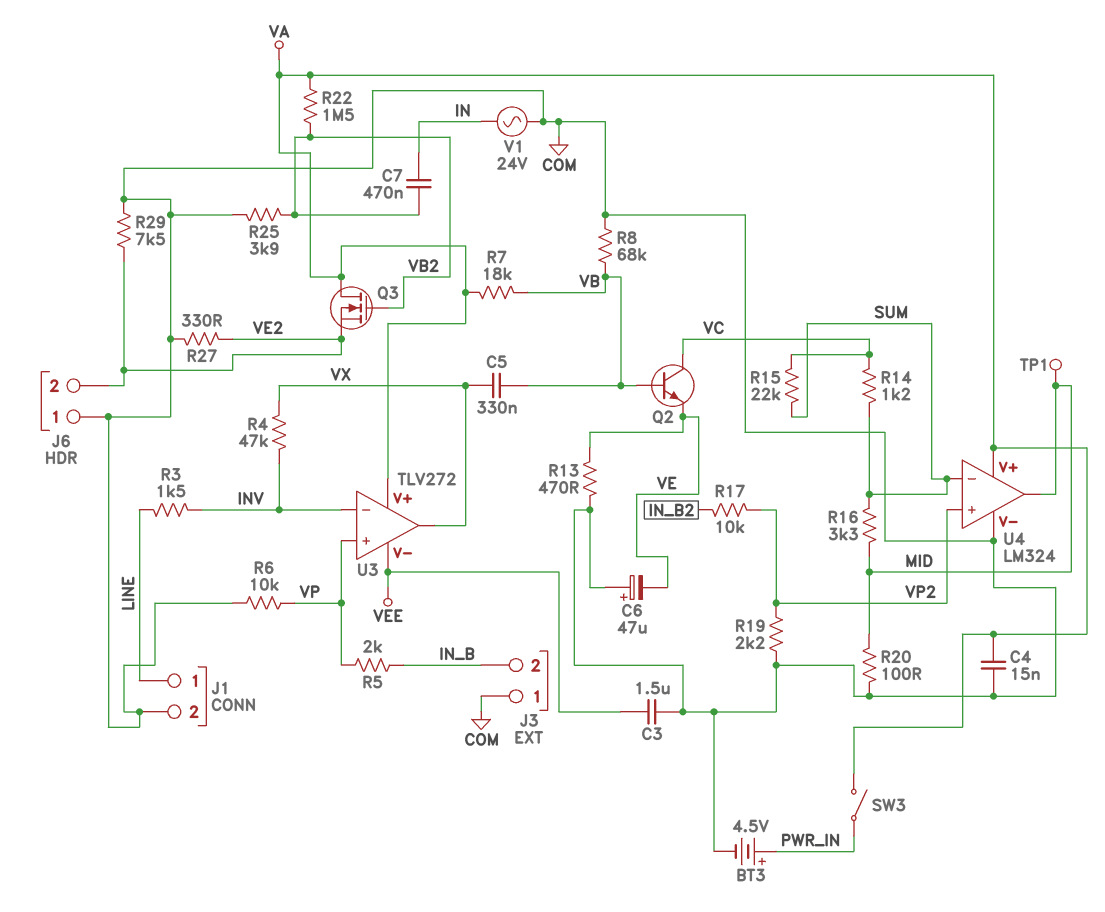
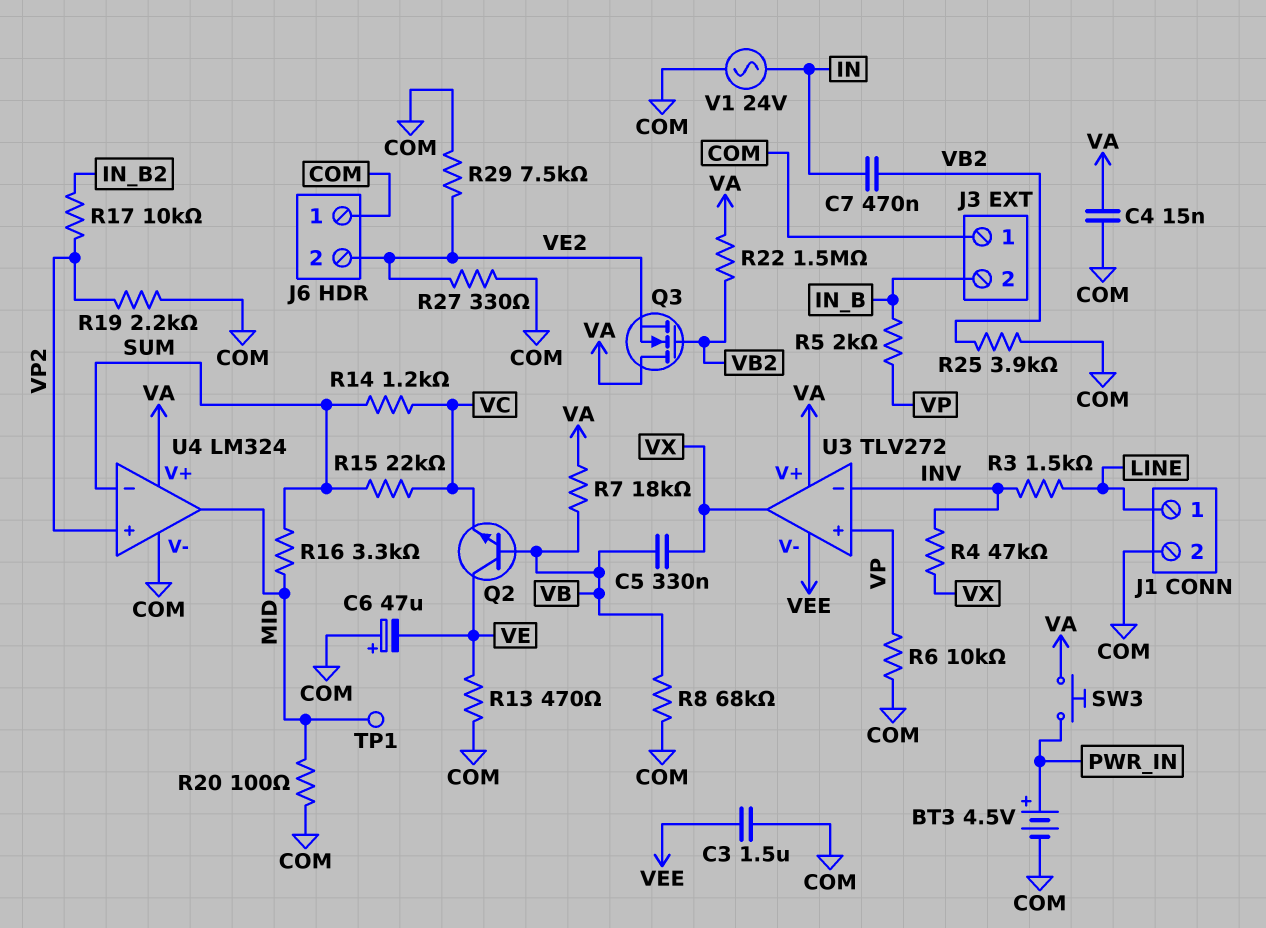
Q2: NPN (B VB, C VC, E VE) -> NPN (B VB, C VE, E VC)
SW3: switch (PWR_IN, VA) -> button (PWR_IN, VA)

